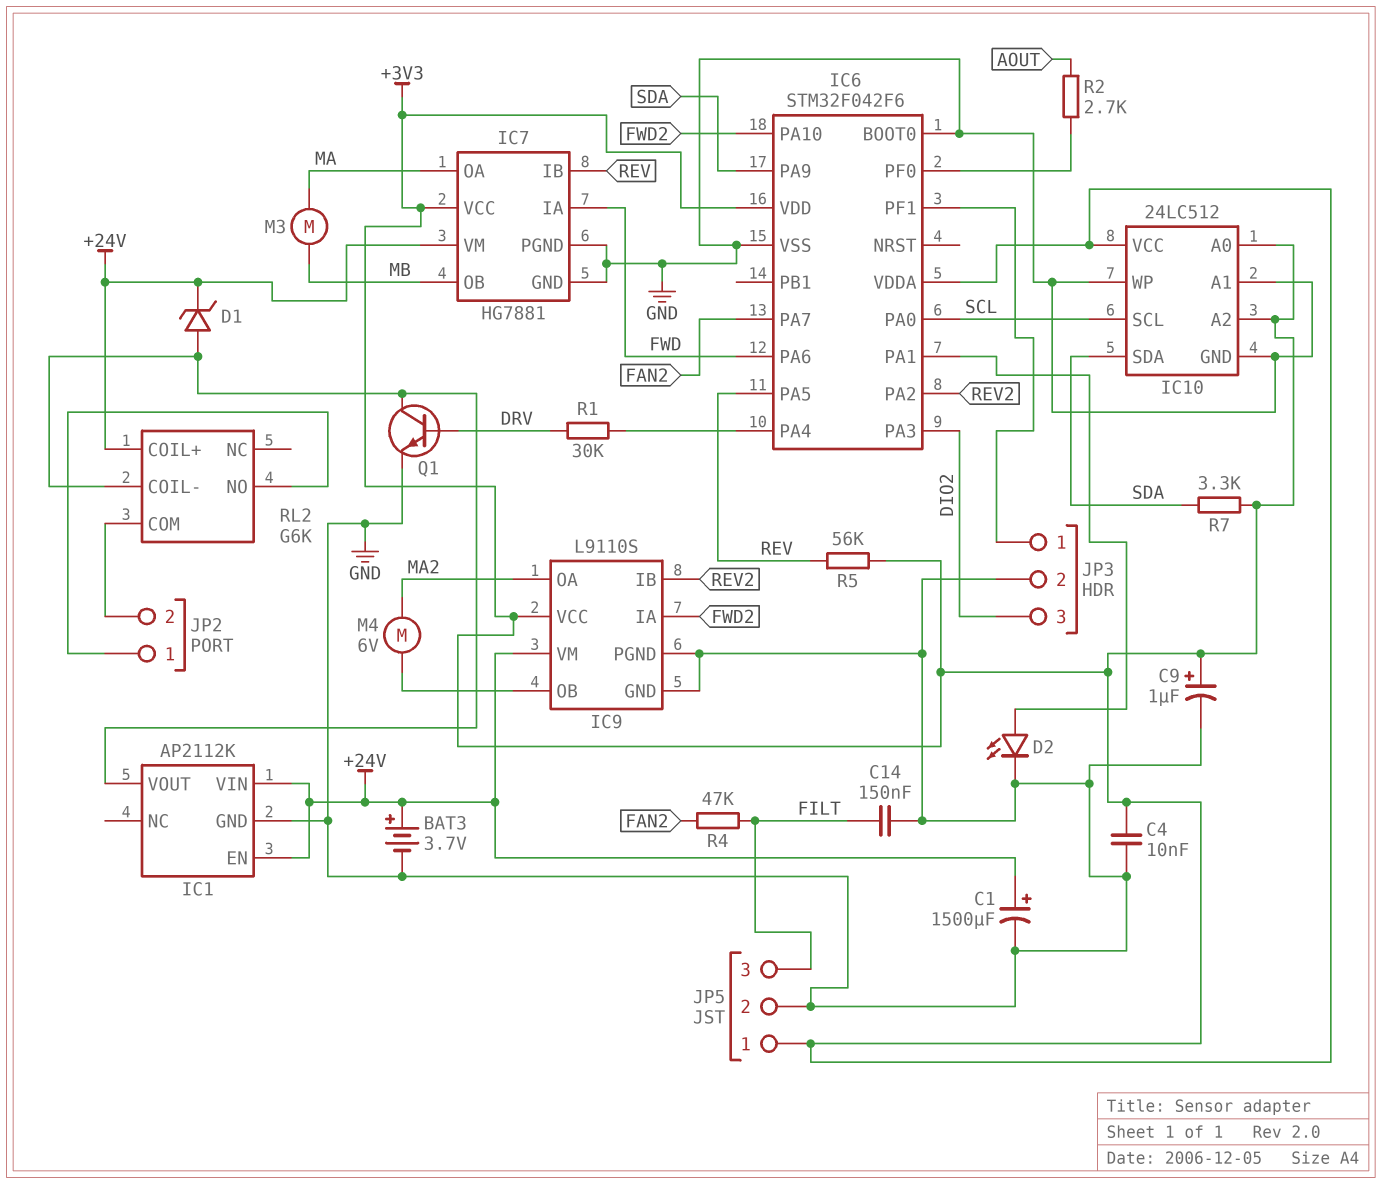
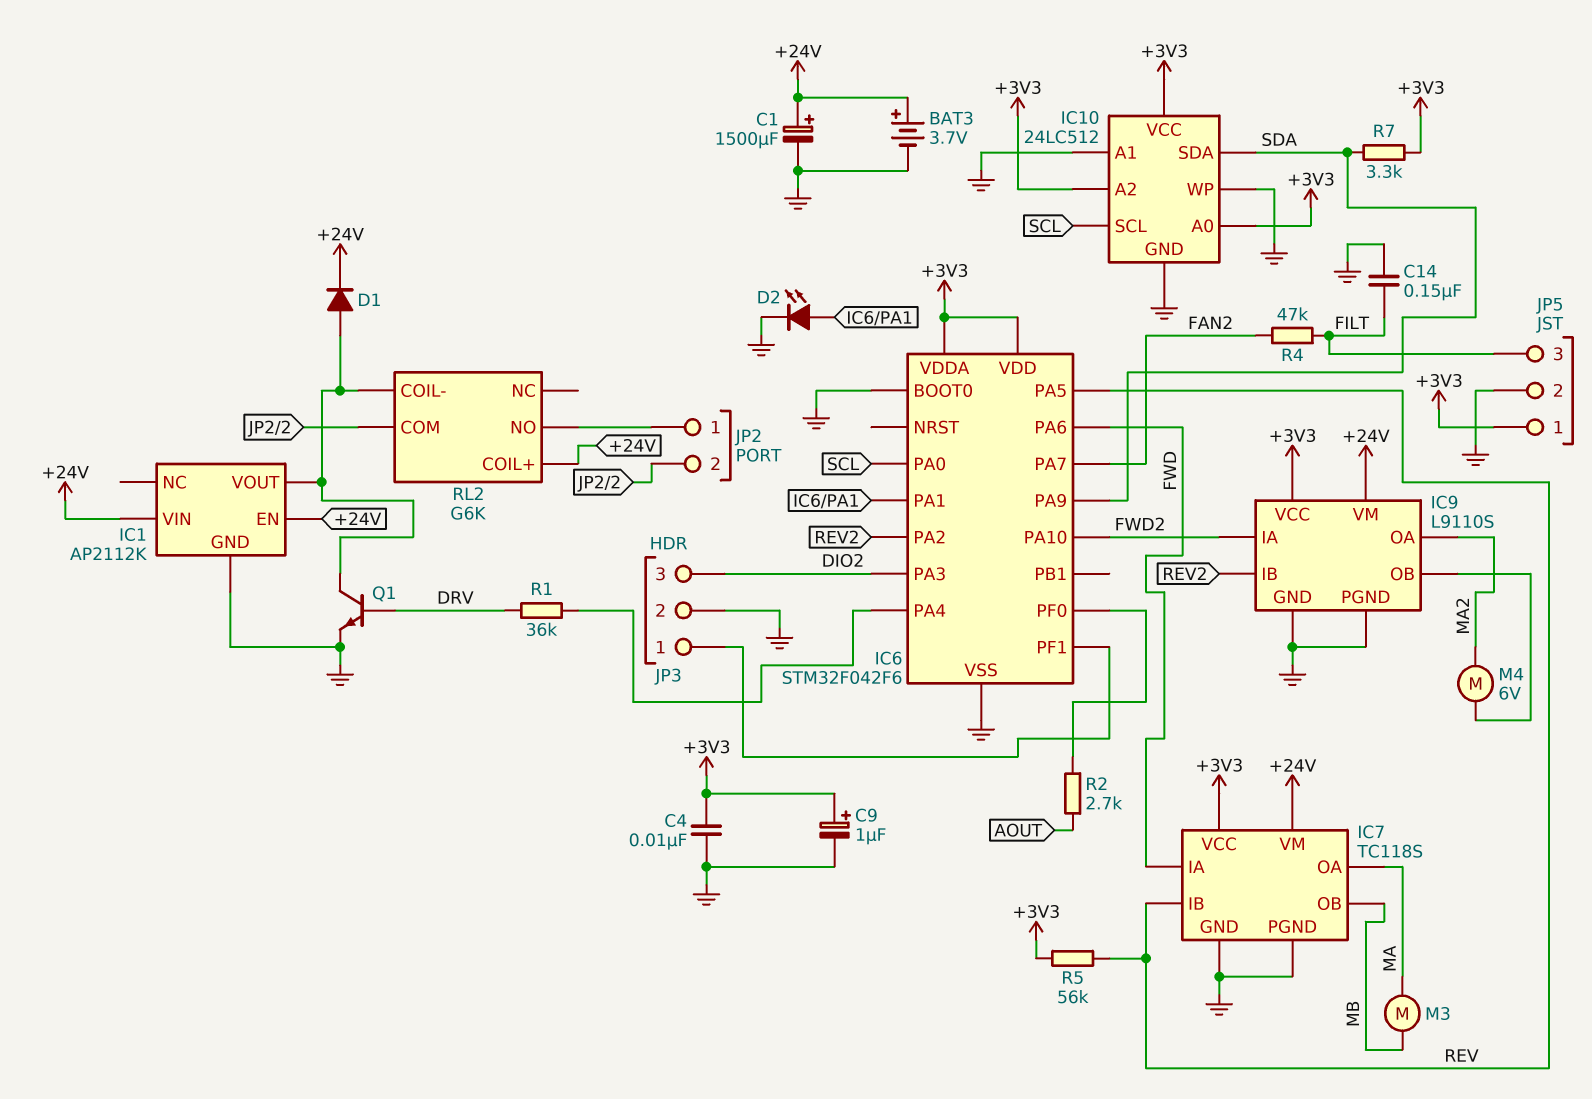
D1: zener (A IC1/VOUT, K +24V) -> diode (A IC1/VOUT, K +24V)
IC7: HG7881 -> TC118S
R1: 30k (DRV, IC6/PA4) -> 36k (DRV, IC6/PA4)

